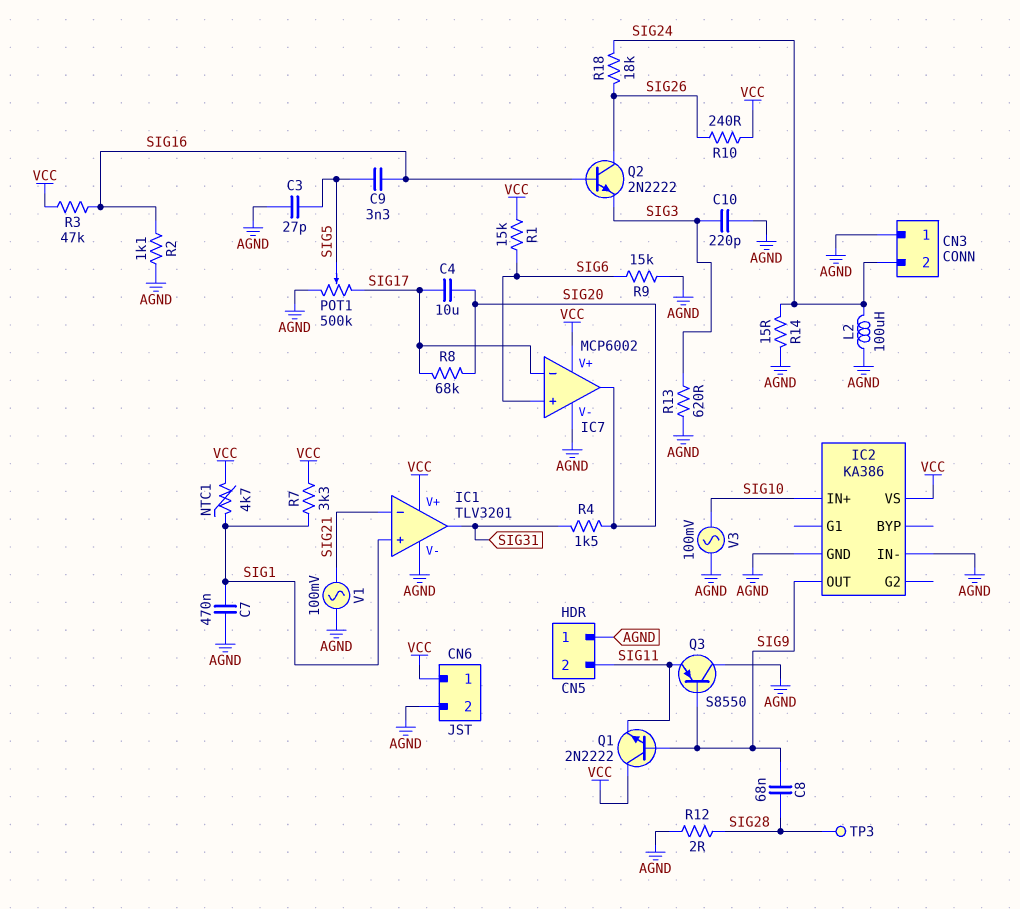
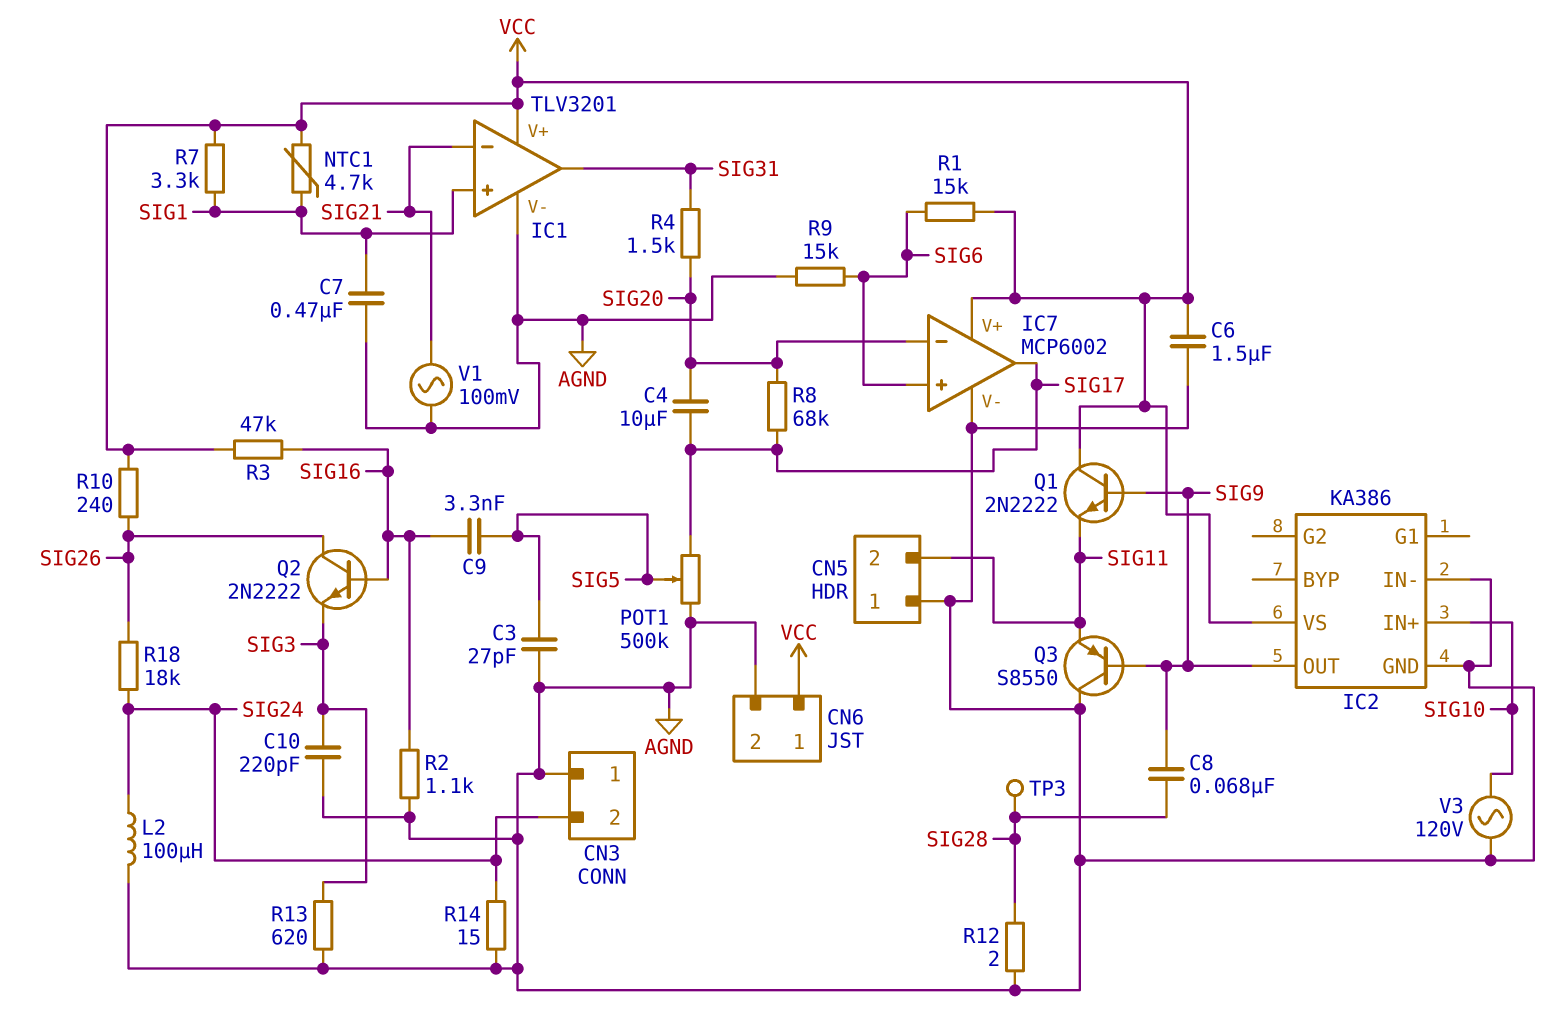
C6: none -> 1.5uF (AGND, VCC)
IC7 pin in-: SIG17 -> SIG20
IC7 pin out: SIG20 -> SIG17
V3: AC 100mV (AGND, SIG10) -> AC 120V (AGND, SIG10)

